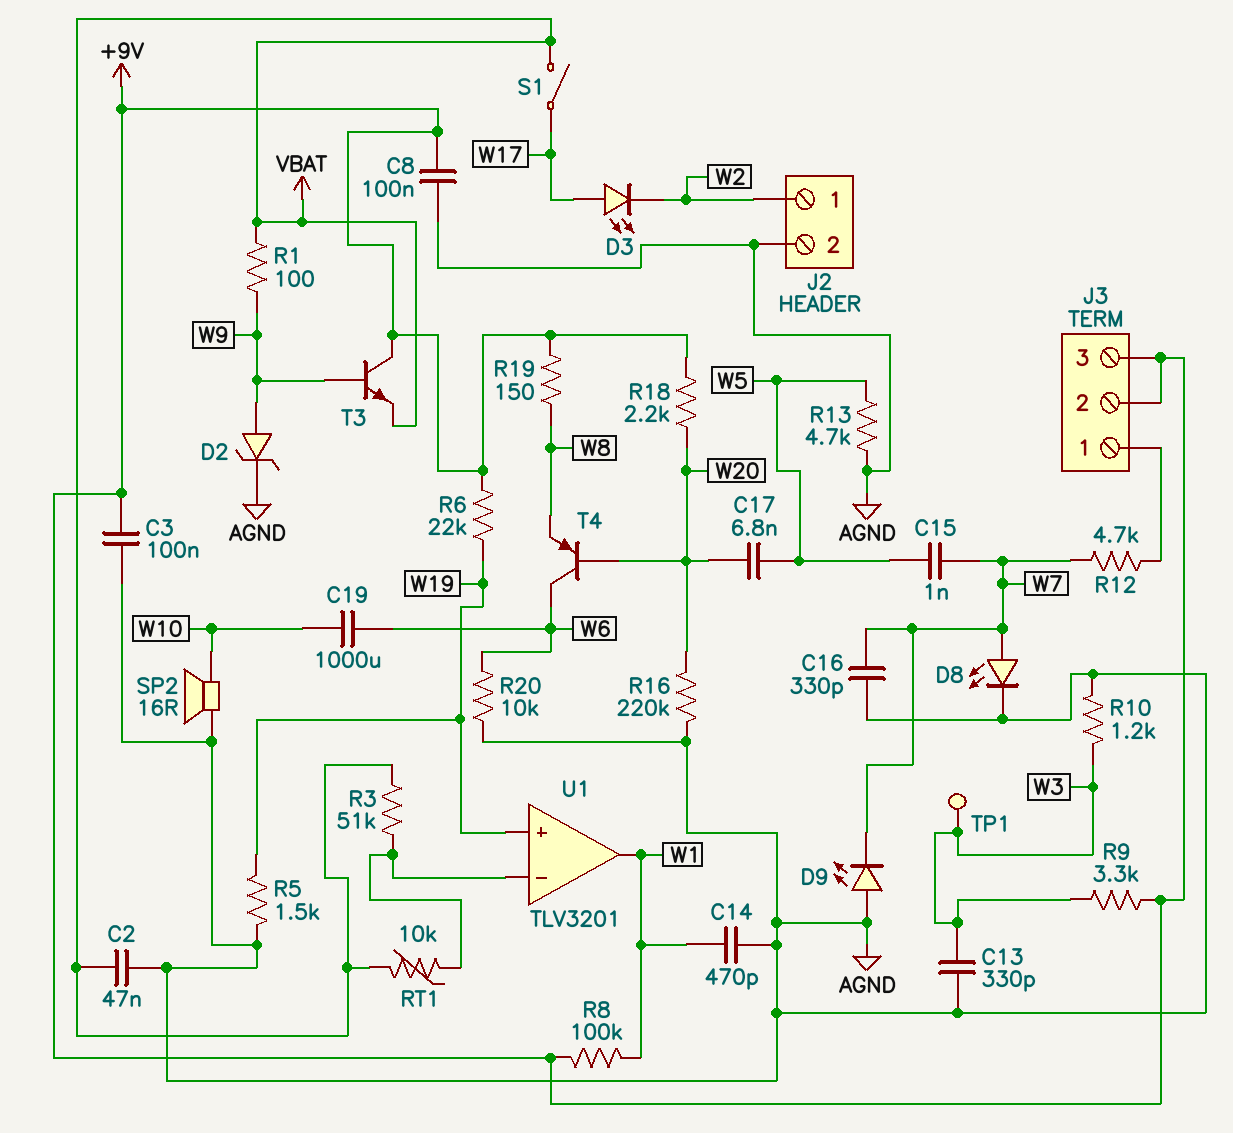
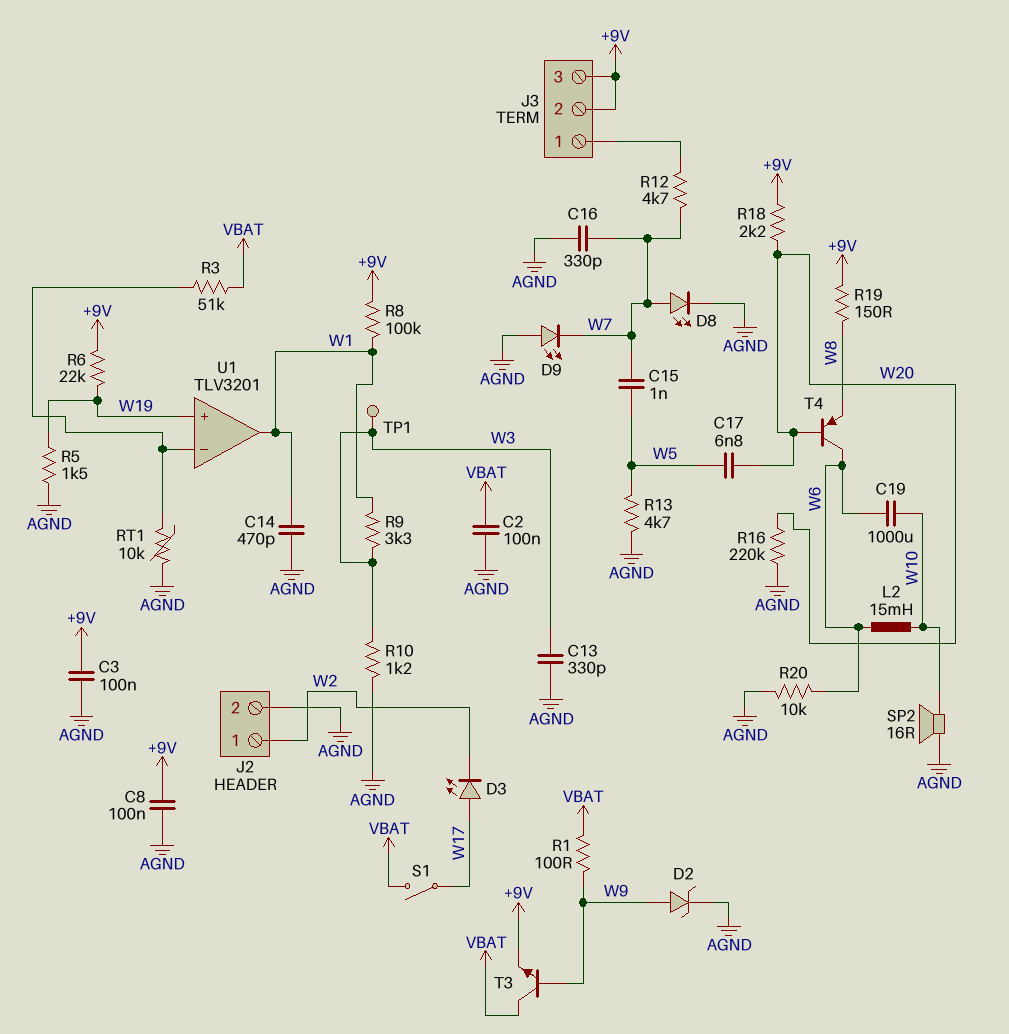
C2: 47nF (AGND, VBAT) -> 100nF (AGND, VBAT)
L2: none -> 15mH (W6, W10)
R9: 3.3k (+9V, W3) -> 3.3k (W1, W3)
RT1: 10k (U1/in-, VBAT) -> 10k (AGND, U1/in-)
T3: NPN (B W9, C +9V, E VBAT) -> NPN (B W9, C VBAT, E +9V)

